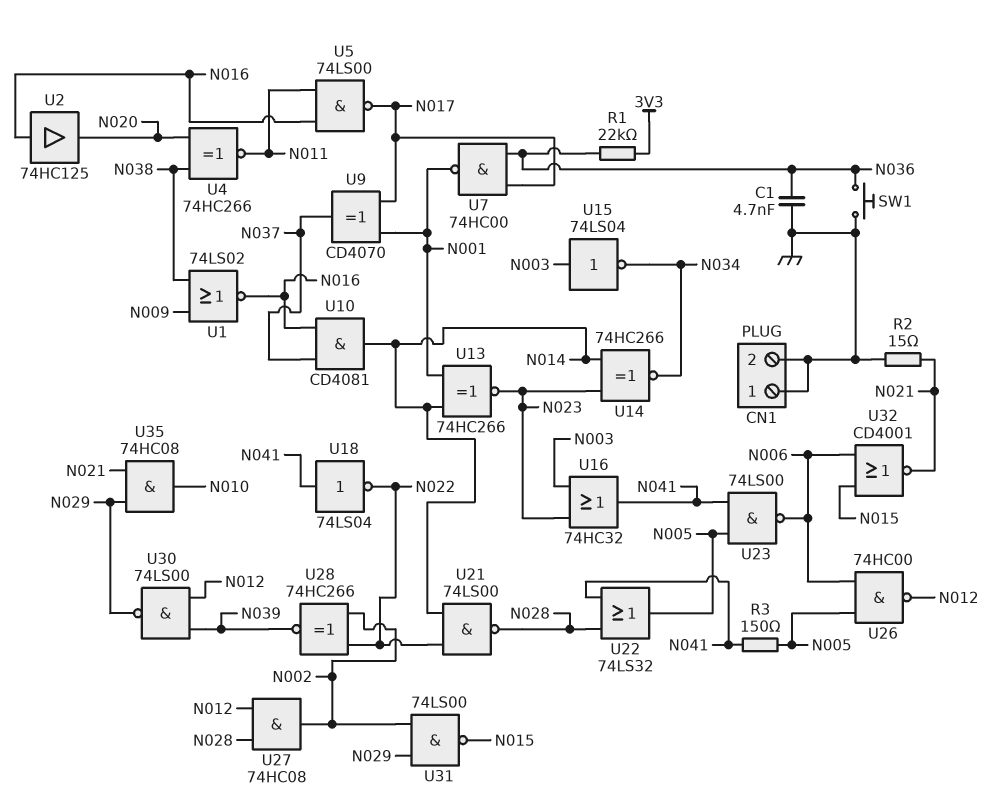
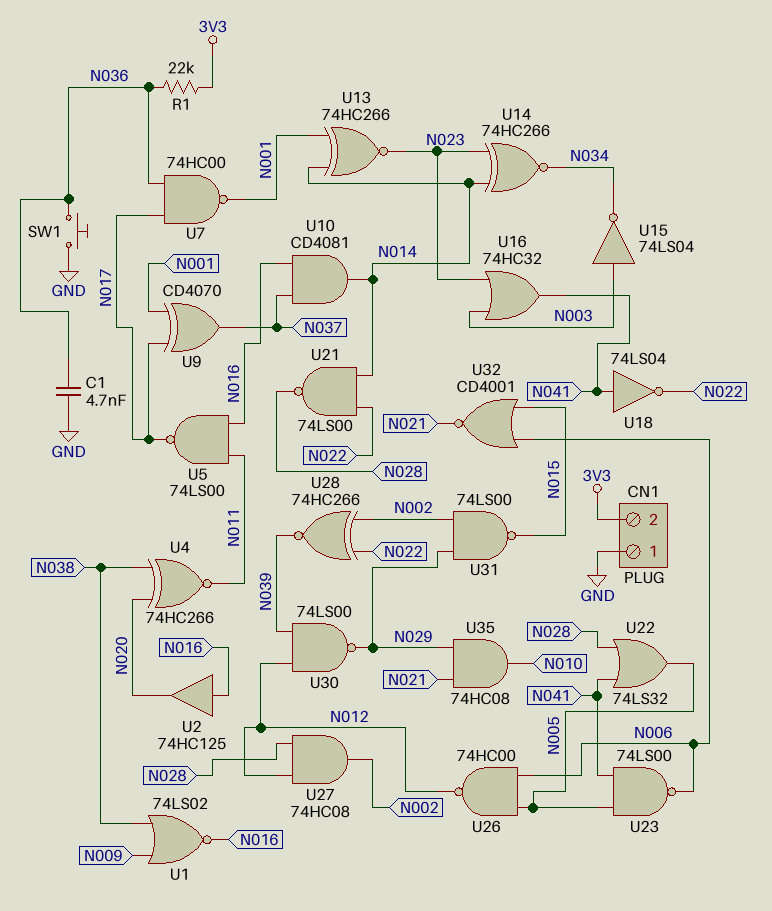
CN1 pin 2: GND -> 3V3
R2: 15 (GND, N021) -> none
R3: 150 (N005, N041) -> none

